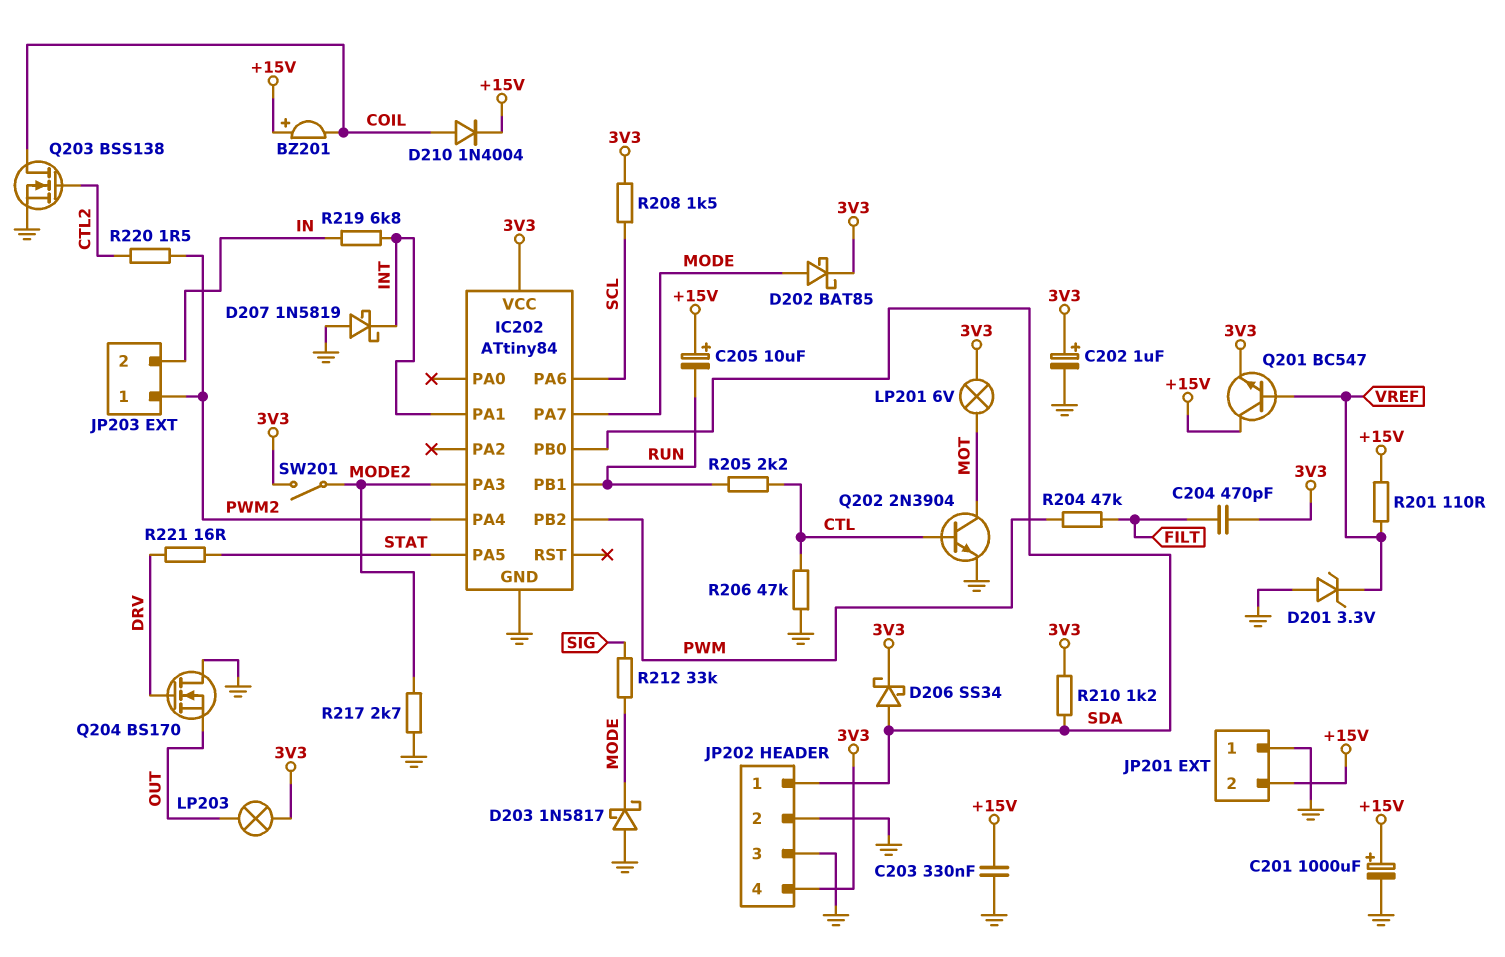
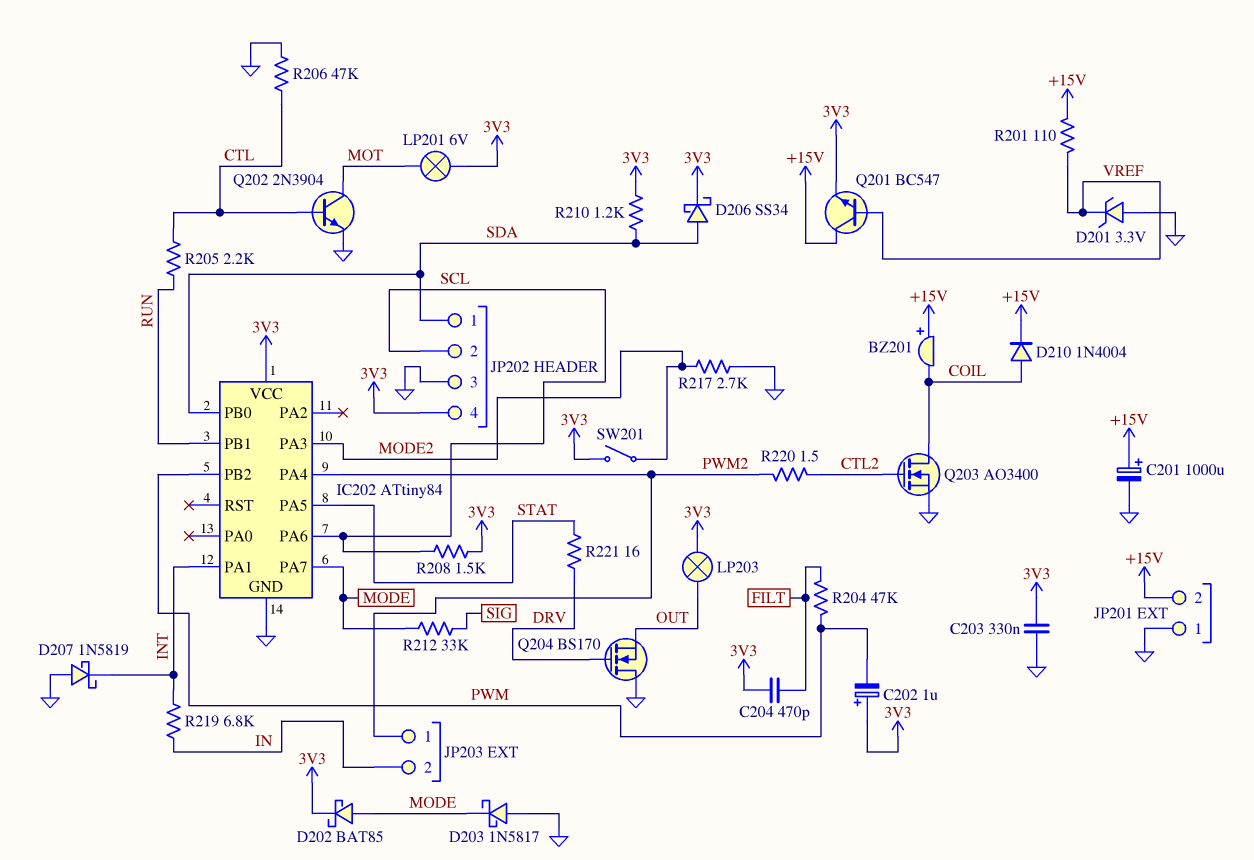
C202: 1uF (plus 3V3, minus GND) -> 1uF (plus 3V3, minus PWM)
C203: 330nF (+15V, GND) -> 330nF (3V3, GND)
C205: 10uF (plus +15V, minus RUN) -> none
JP202 pin 2: GND -> SCL
Q203: NMOS BSS138 (G CTL2, D COIL, S GND) -> NMOS AO3400 (G CTL2, D COIL, S GND)

